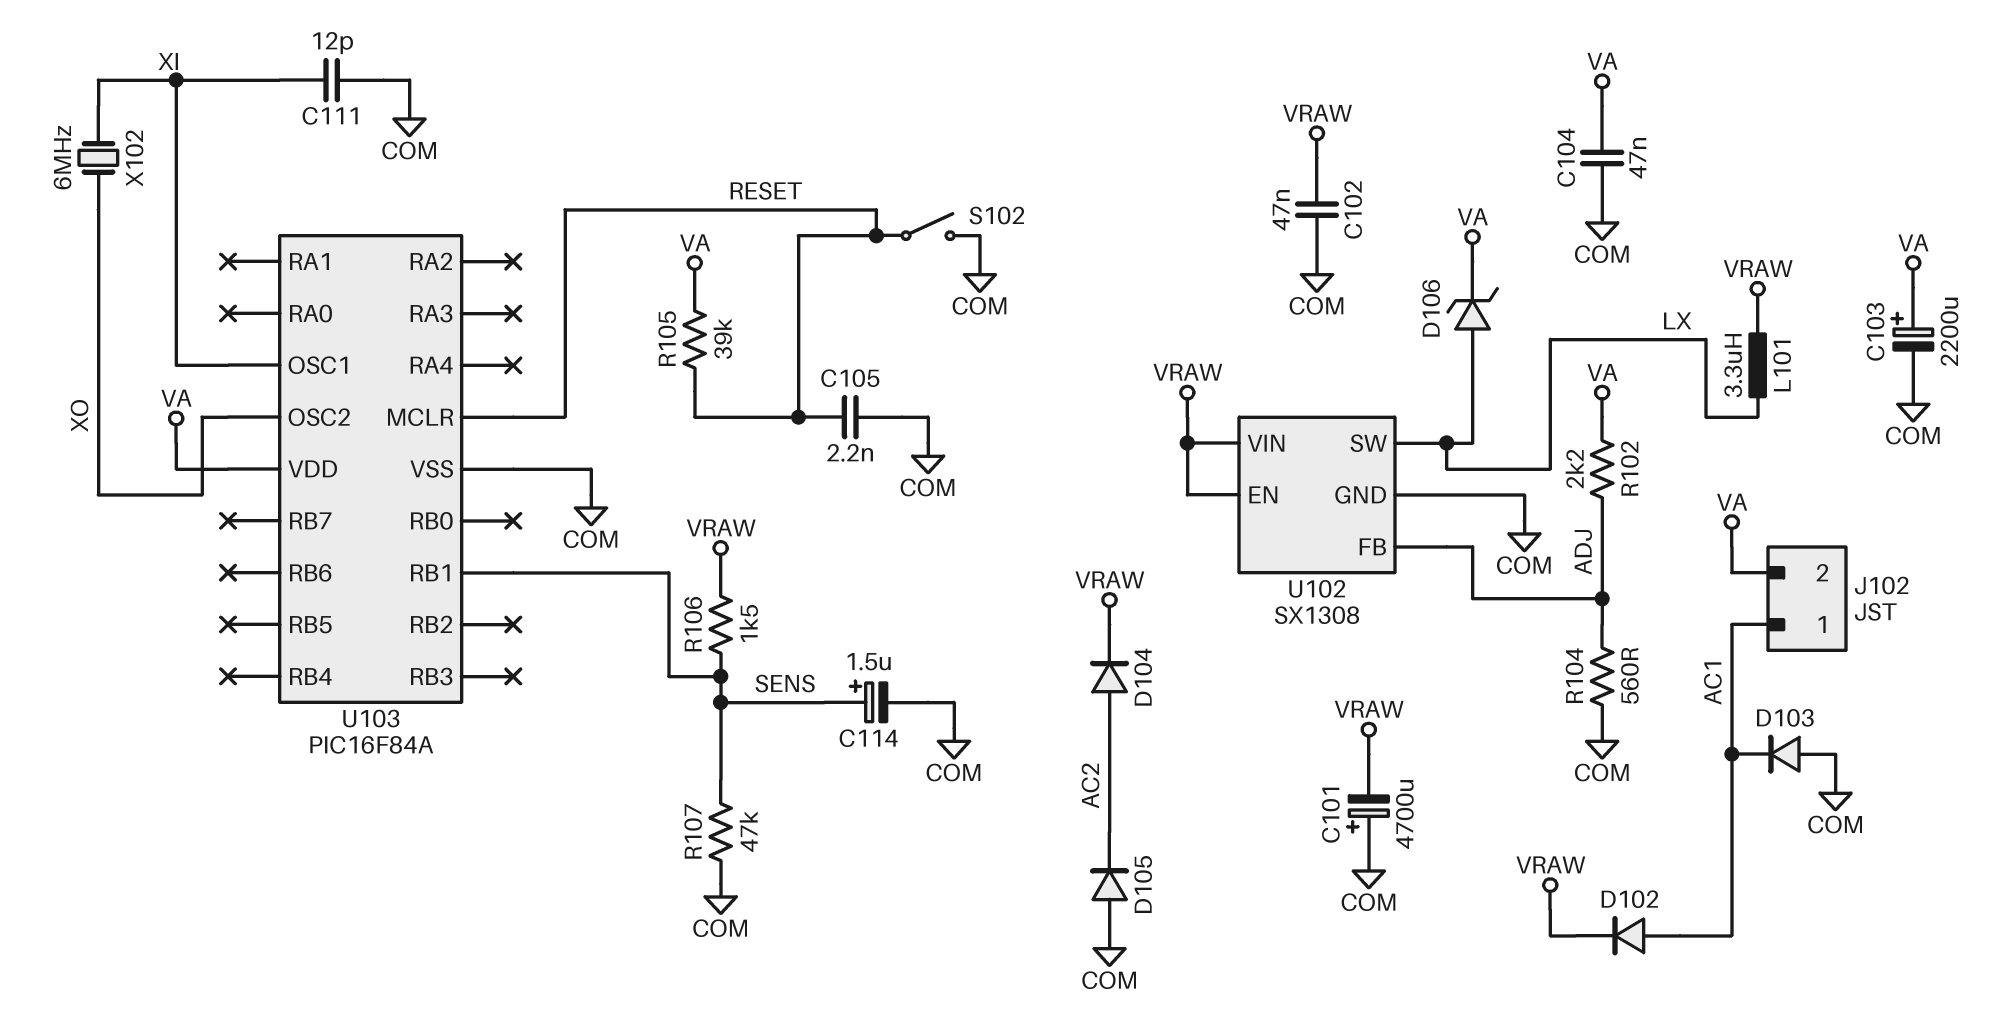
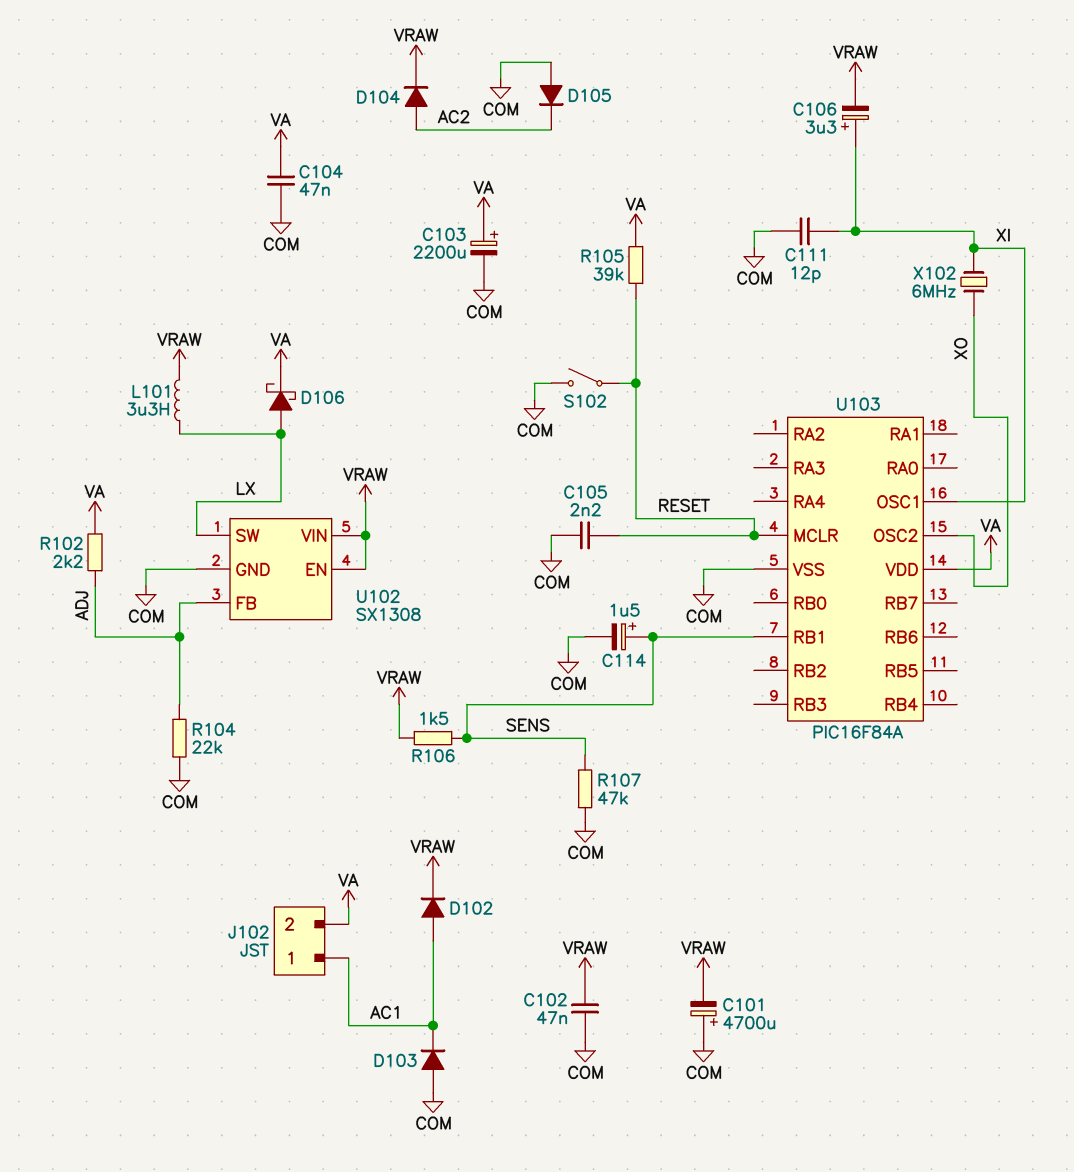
C106: none -> 3.3uF (plus XI, minus VRAW)
D106: zener (A LX, K VA) -> schottky (A LX, K VA)
R104: 560 (ADJ, COM) -> 22k (ADJ, COM)

